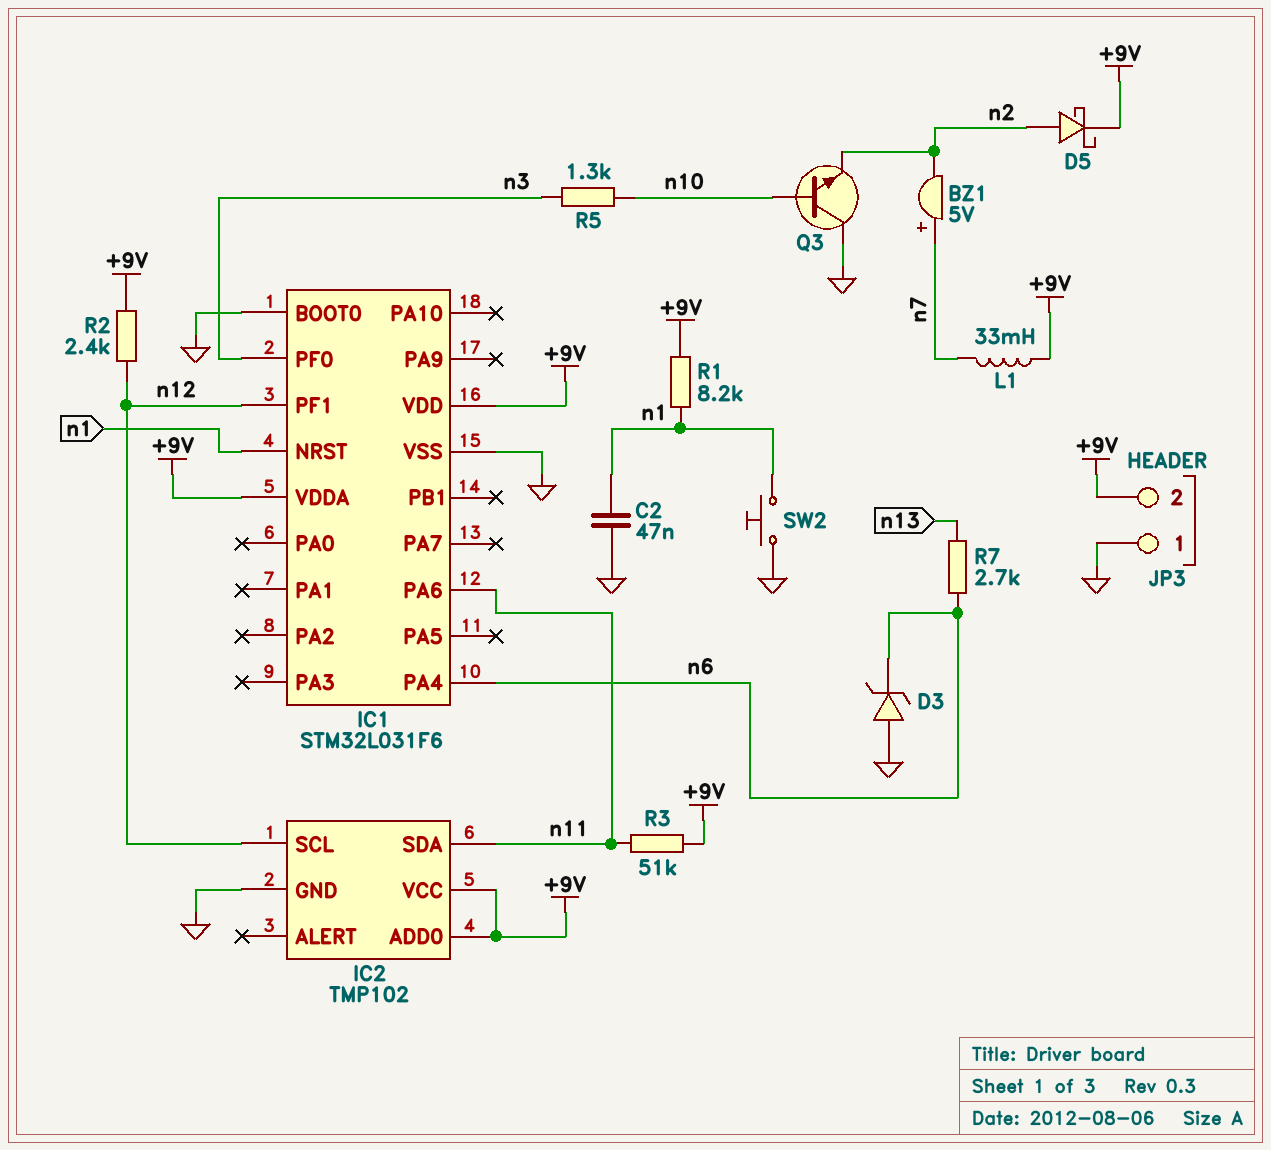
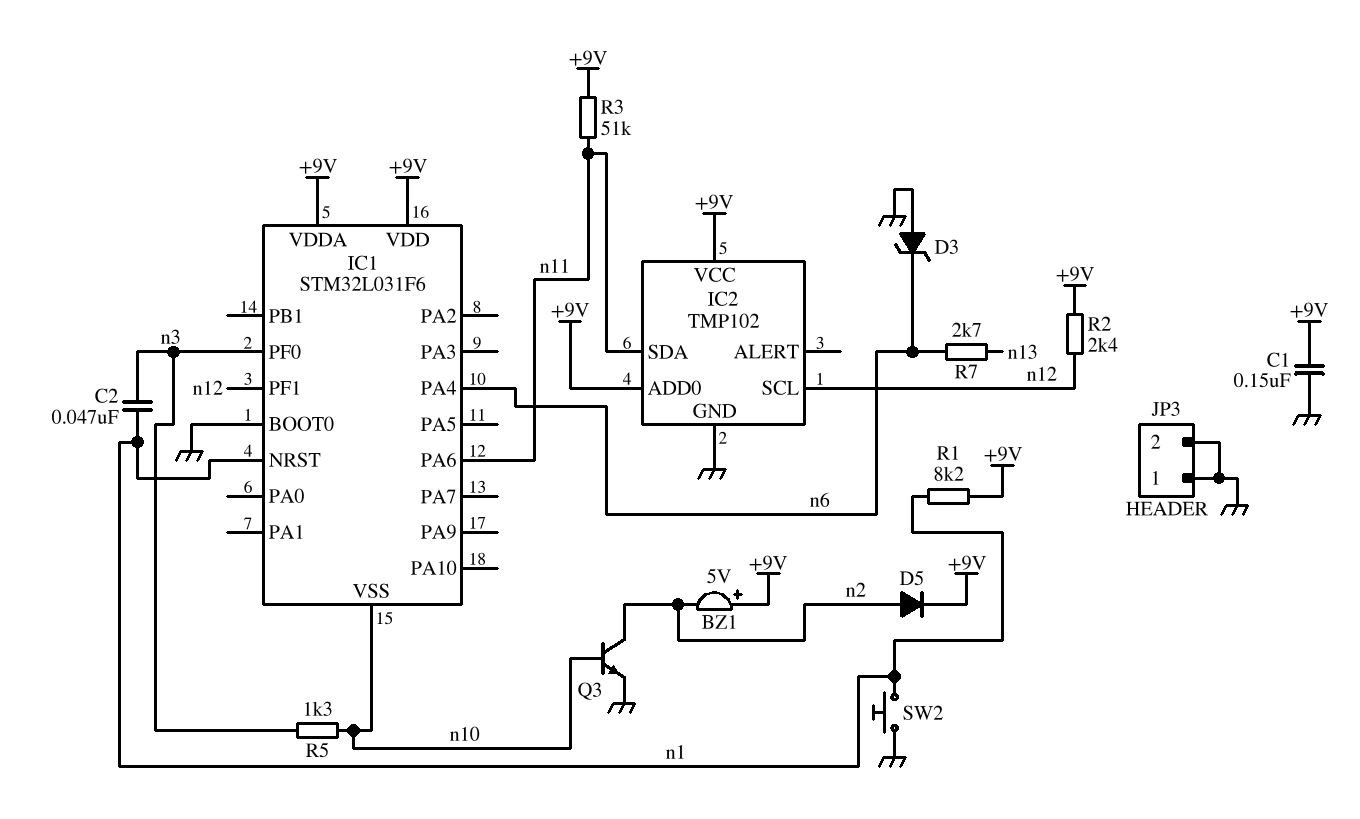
BZ1: buzzer 5V (plus n7, minus n2) -> buzzer 5V (plus +9V, minus n2)
C1: none -> 150nF (+9V, GND)
C2: 47nF (GND, n1) -> 47nF (n1, n3)
D5: schottky (A n2, K +9V) -> diode (A n2, K +9V)
IC1 pin VSS: GND -> n10
JP3 pin 2: +9V -> GND
L1: 33mH (+9V, n7) -> none
Q3: NPN (B n10, C GND, E n2) -> NPN (B n10, C n2, E GND)

